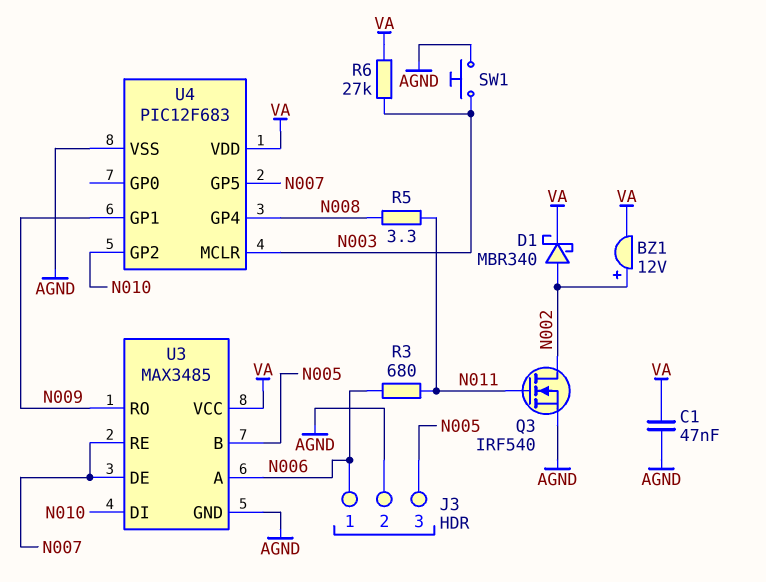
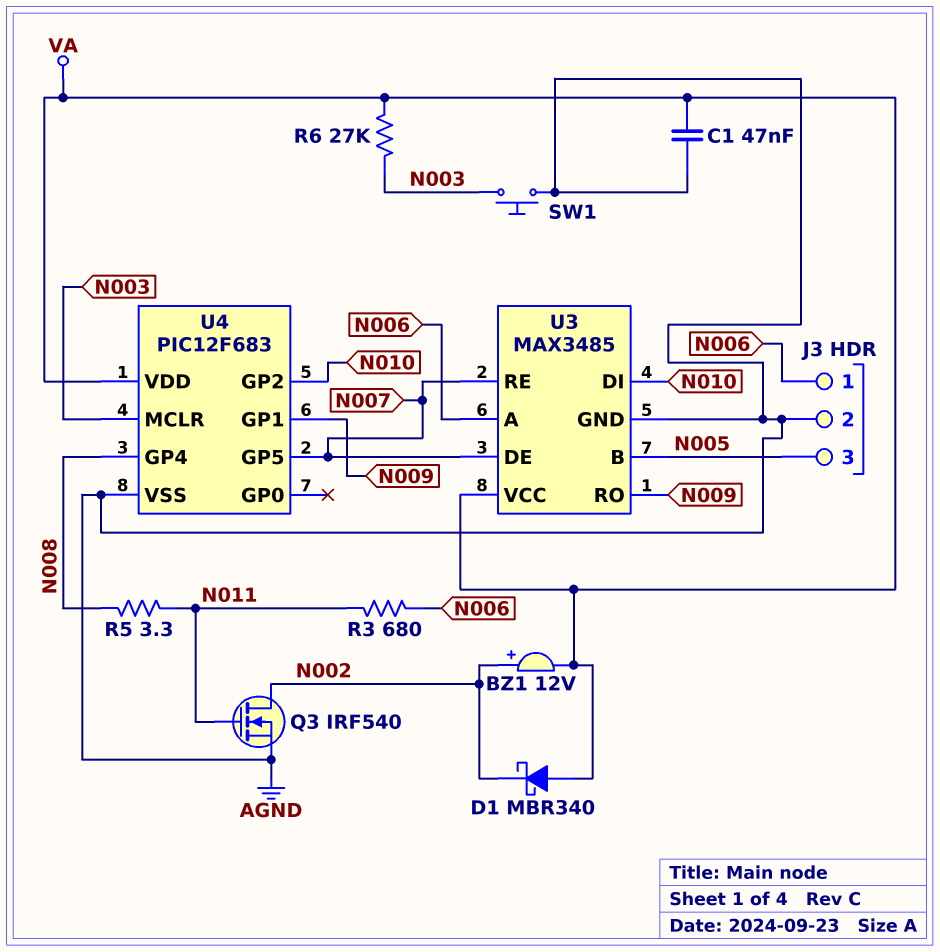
D1: schottky MBR340 (A N002, K VA) -> schottky MBR340 (A VA, K N002)

